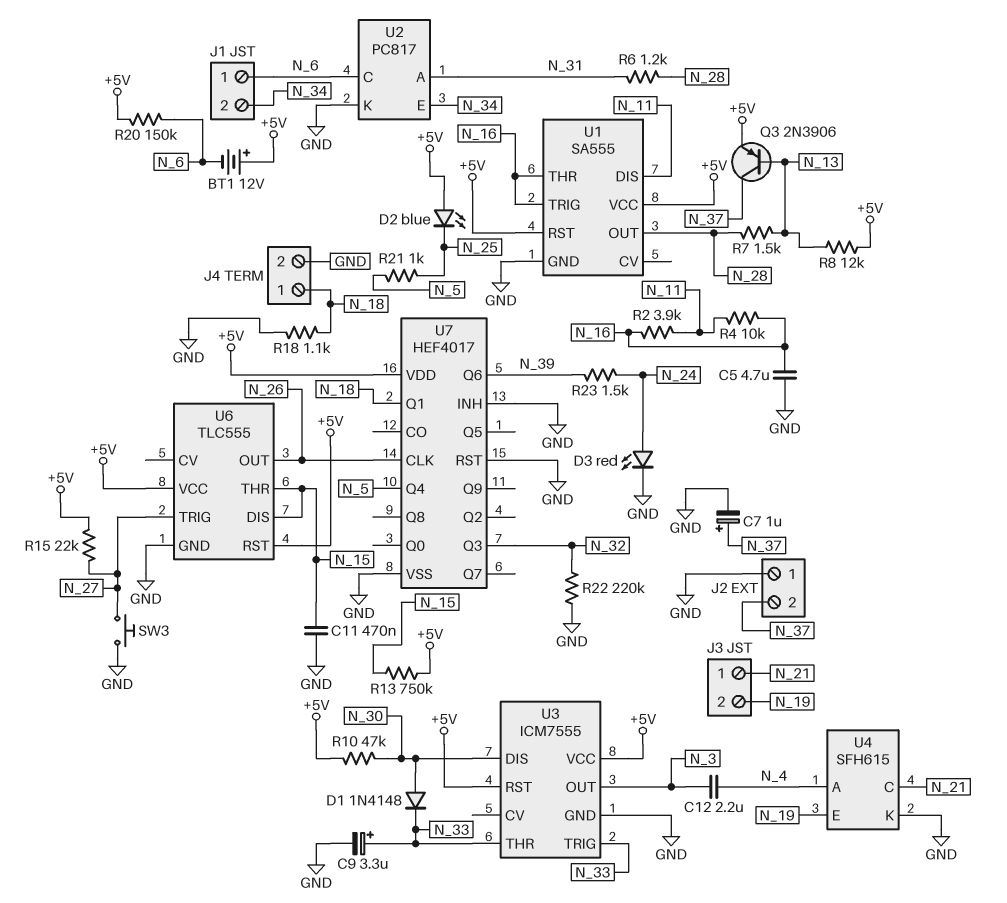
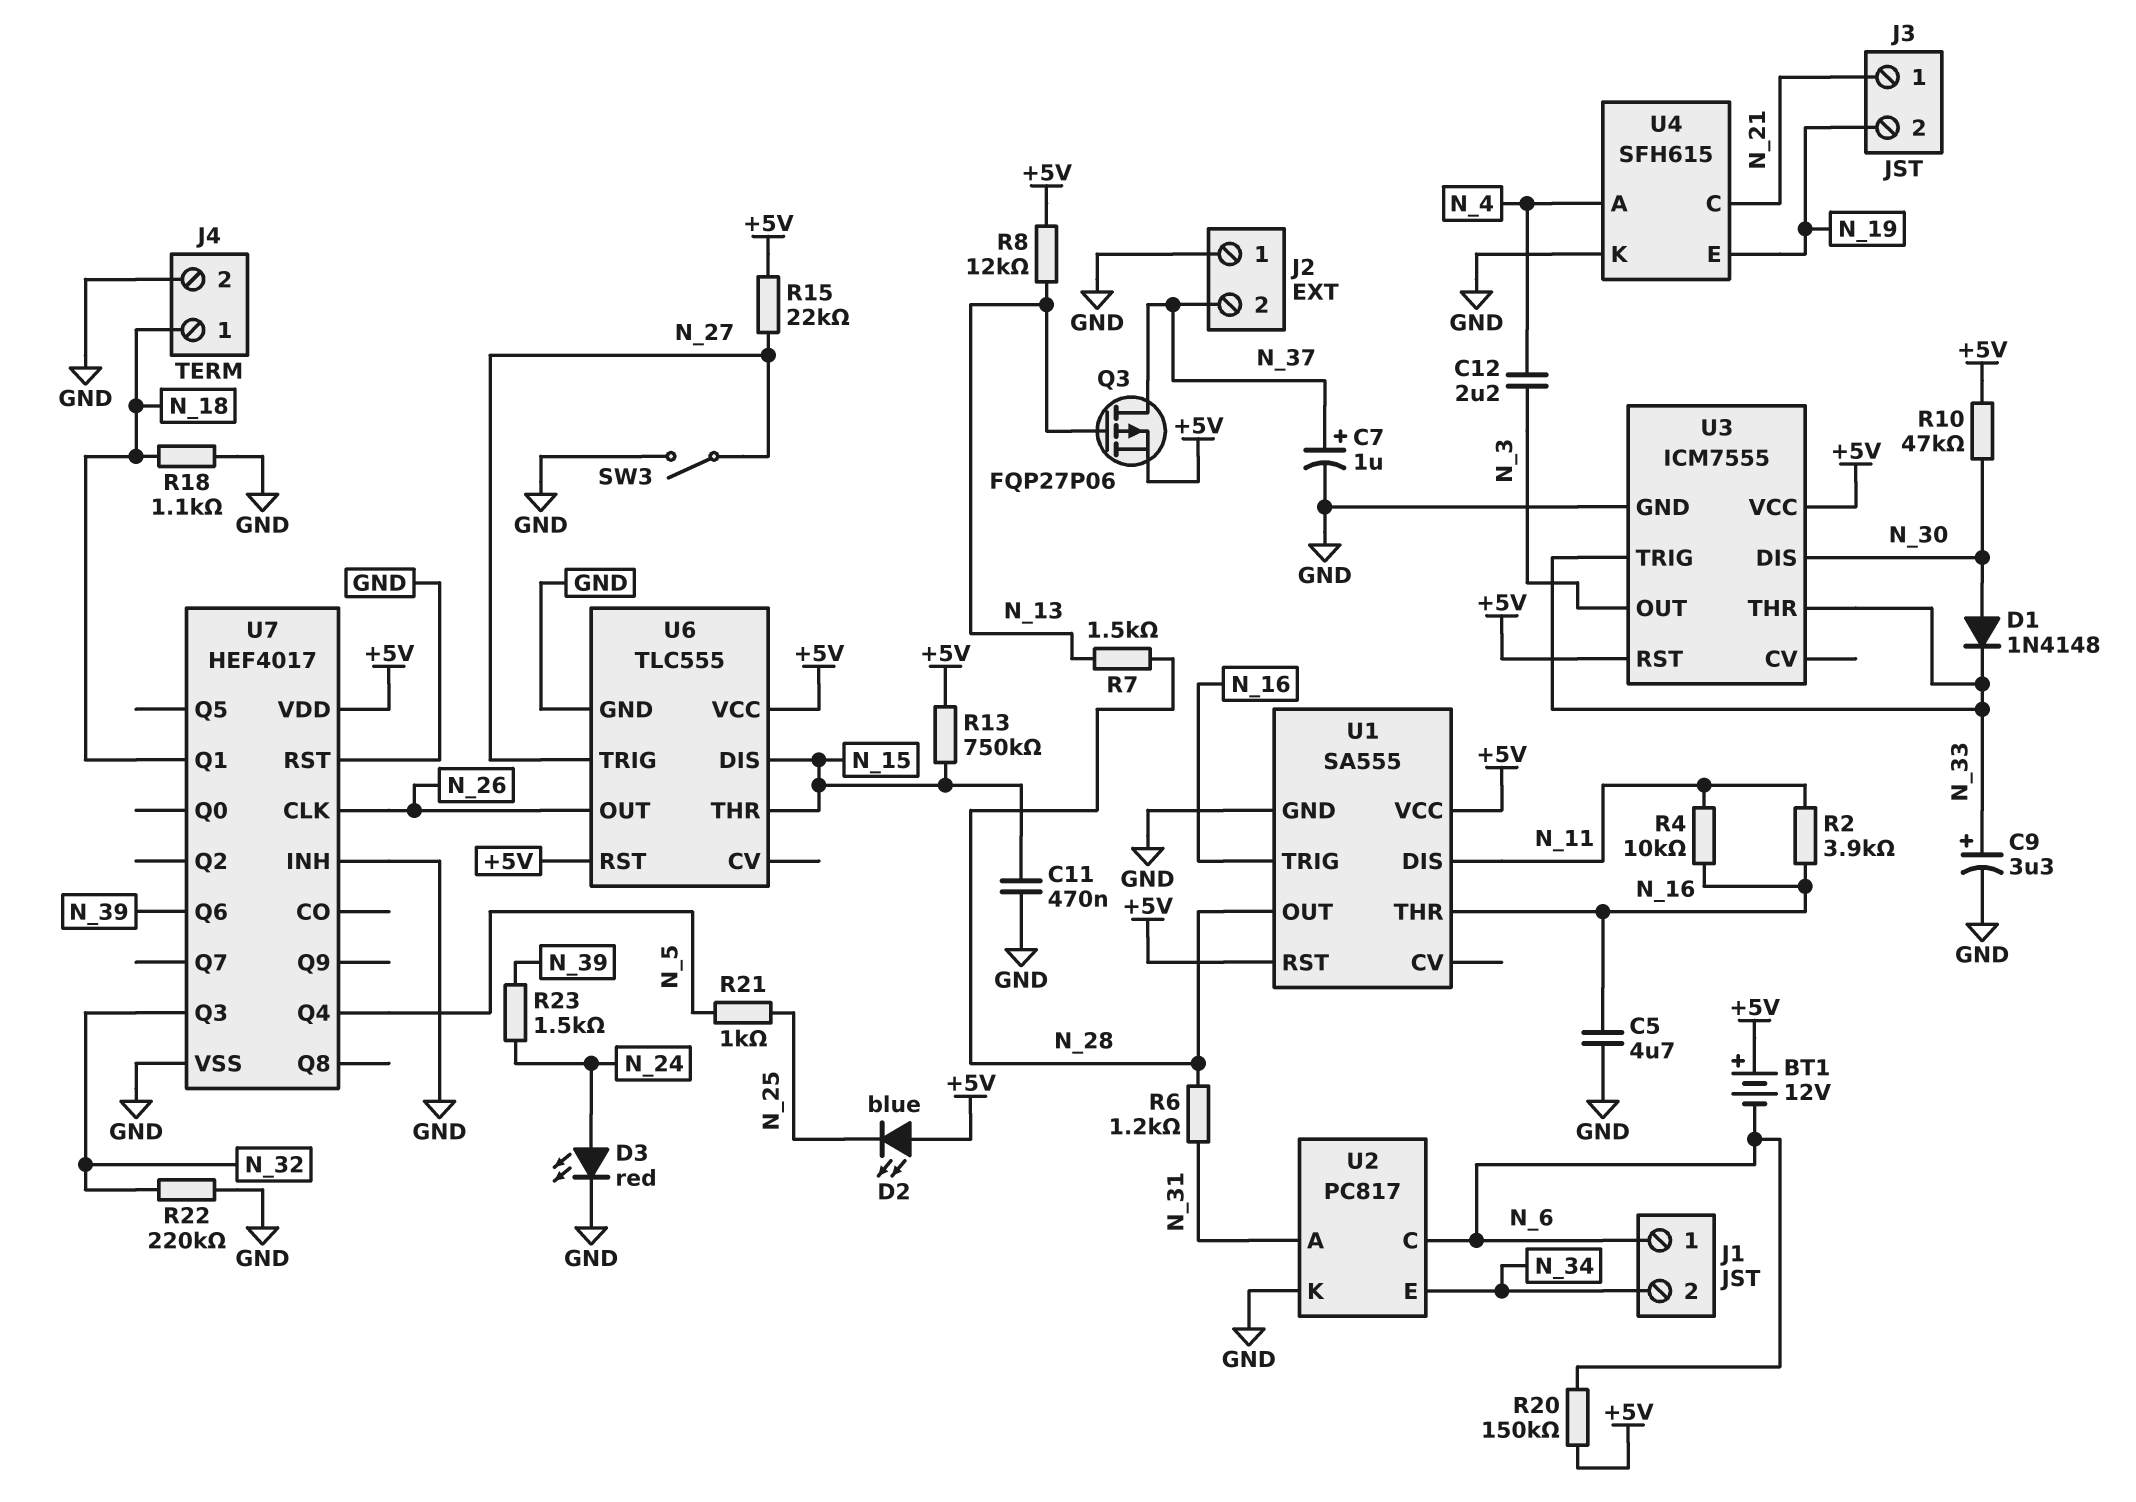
Q3: PNP 2N3906 (B N_13, C N_37, E +5V) -> PMOS FQP27P06 (G N_13, D N_37, S +5V)
SW3: button (GND, N_27) -> switch (GND, N_27)

